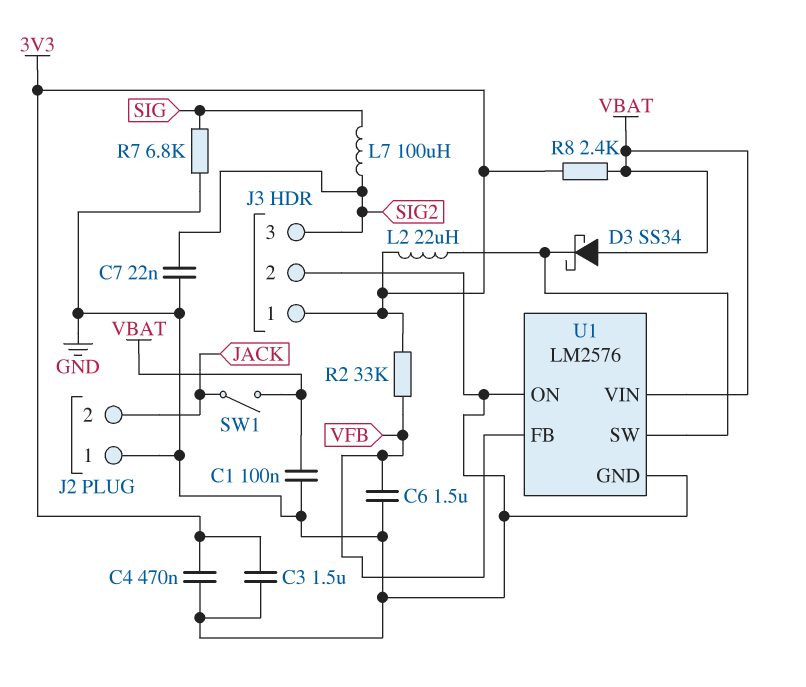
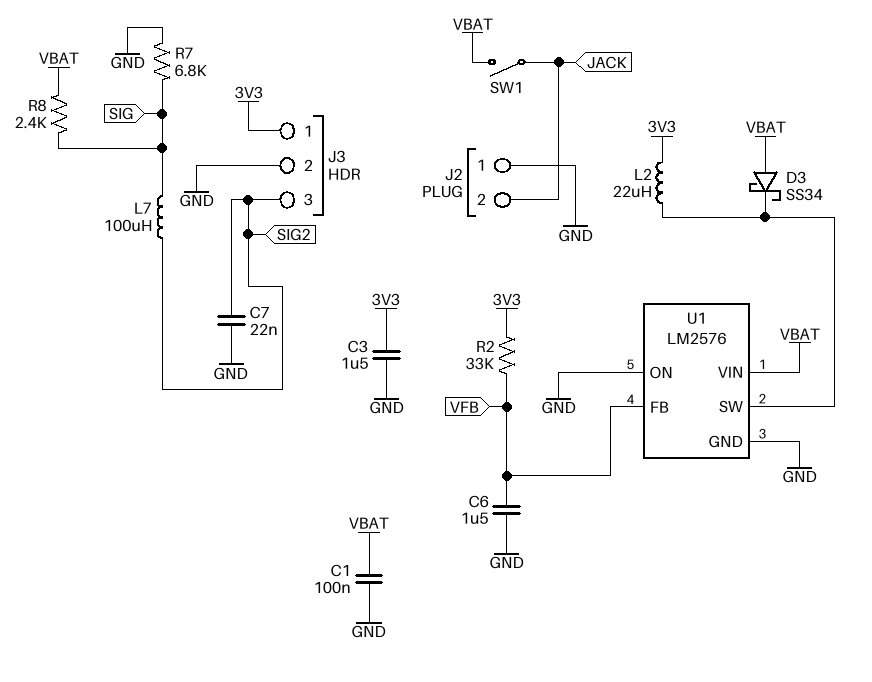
C4: 470nF (3V3, GND) -> none
R8: 2.4k (3V3, VBAT) -> 2.4k (SIG, VBAT)

